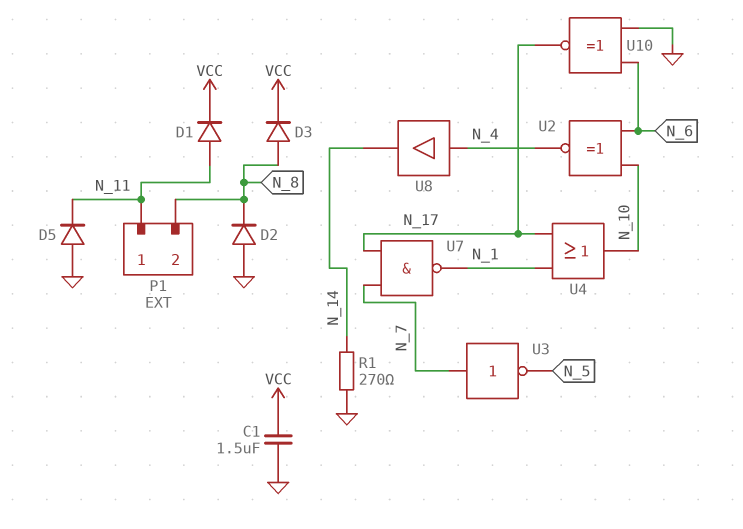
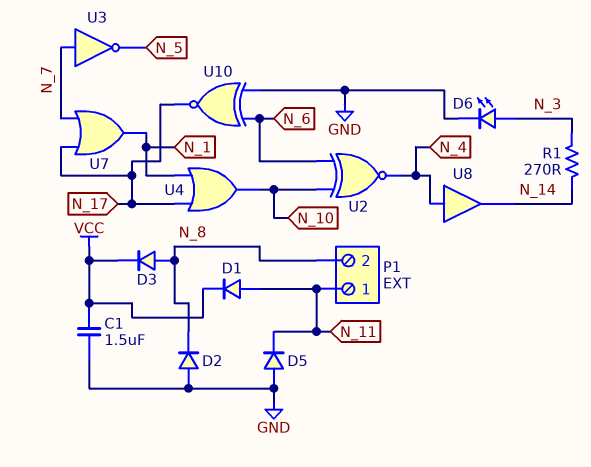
D6: none -> LED (A N_3, K GND)
R1: 270 (GND, N_14) -> 270 (N_3, N_14)
U7: NAND (in N_7, in N_17, out N_1) -> OR (in N_7, in N_17, out N_1)

